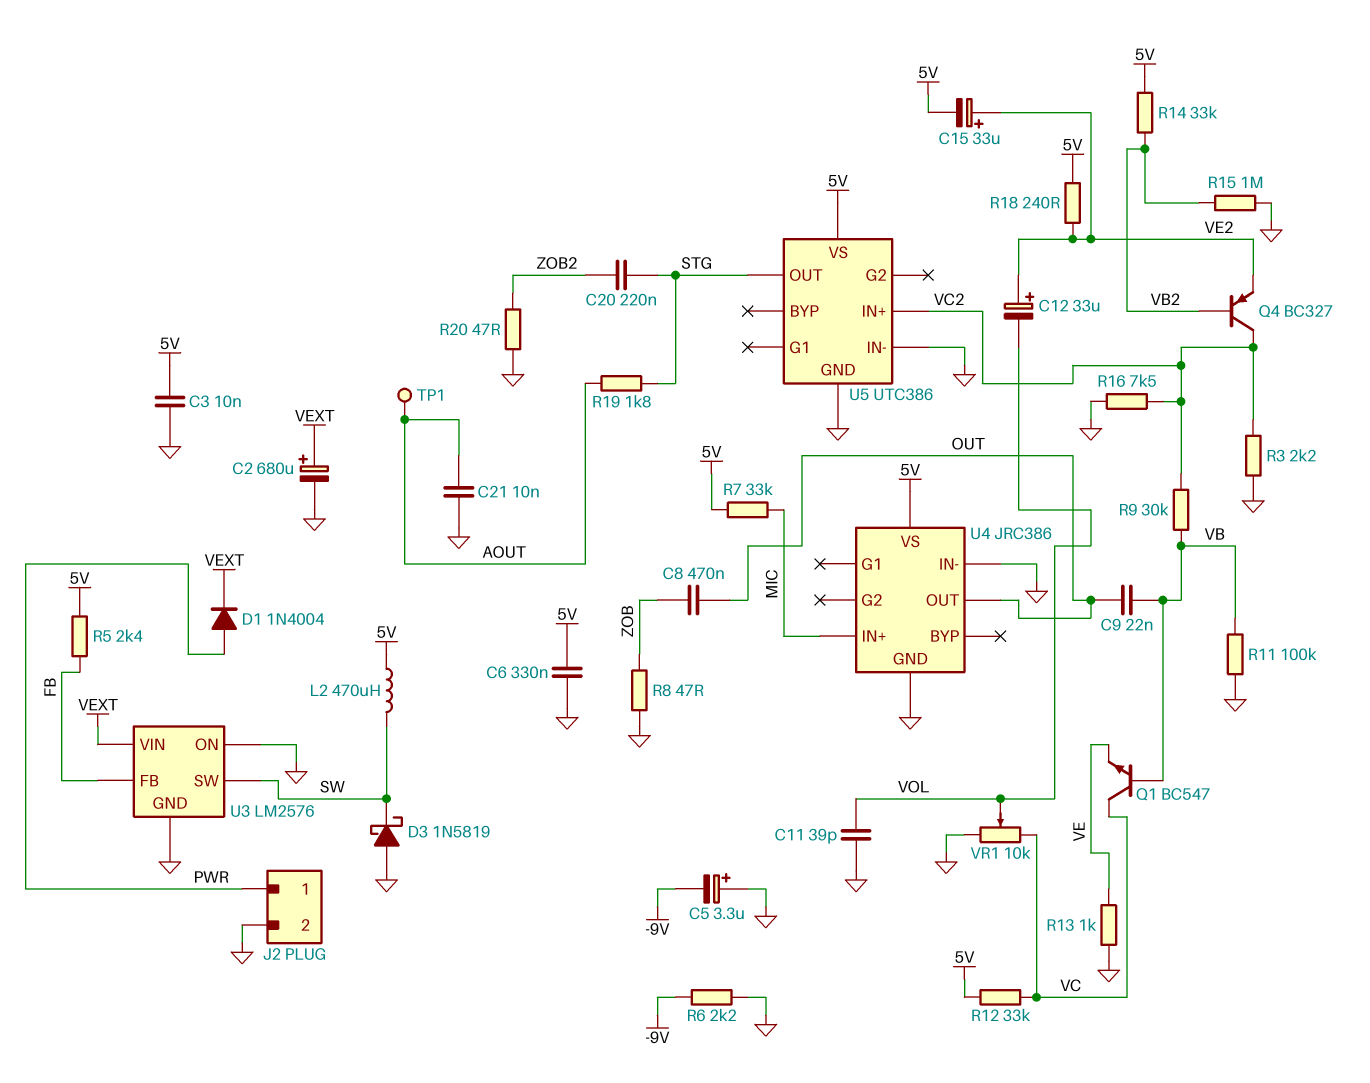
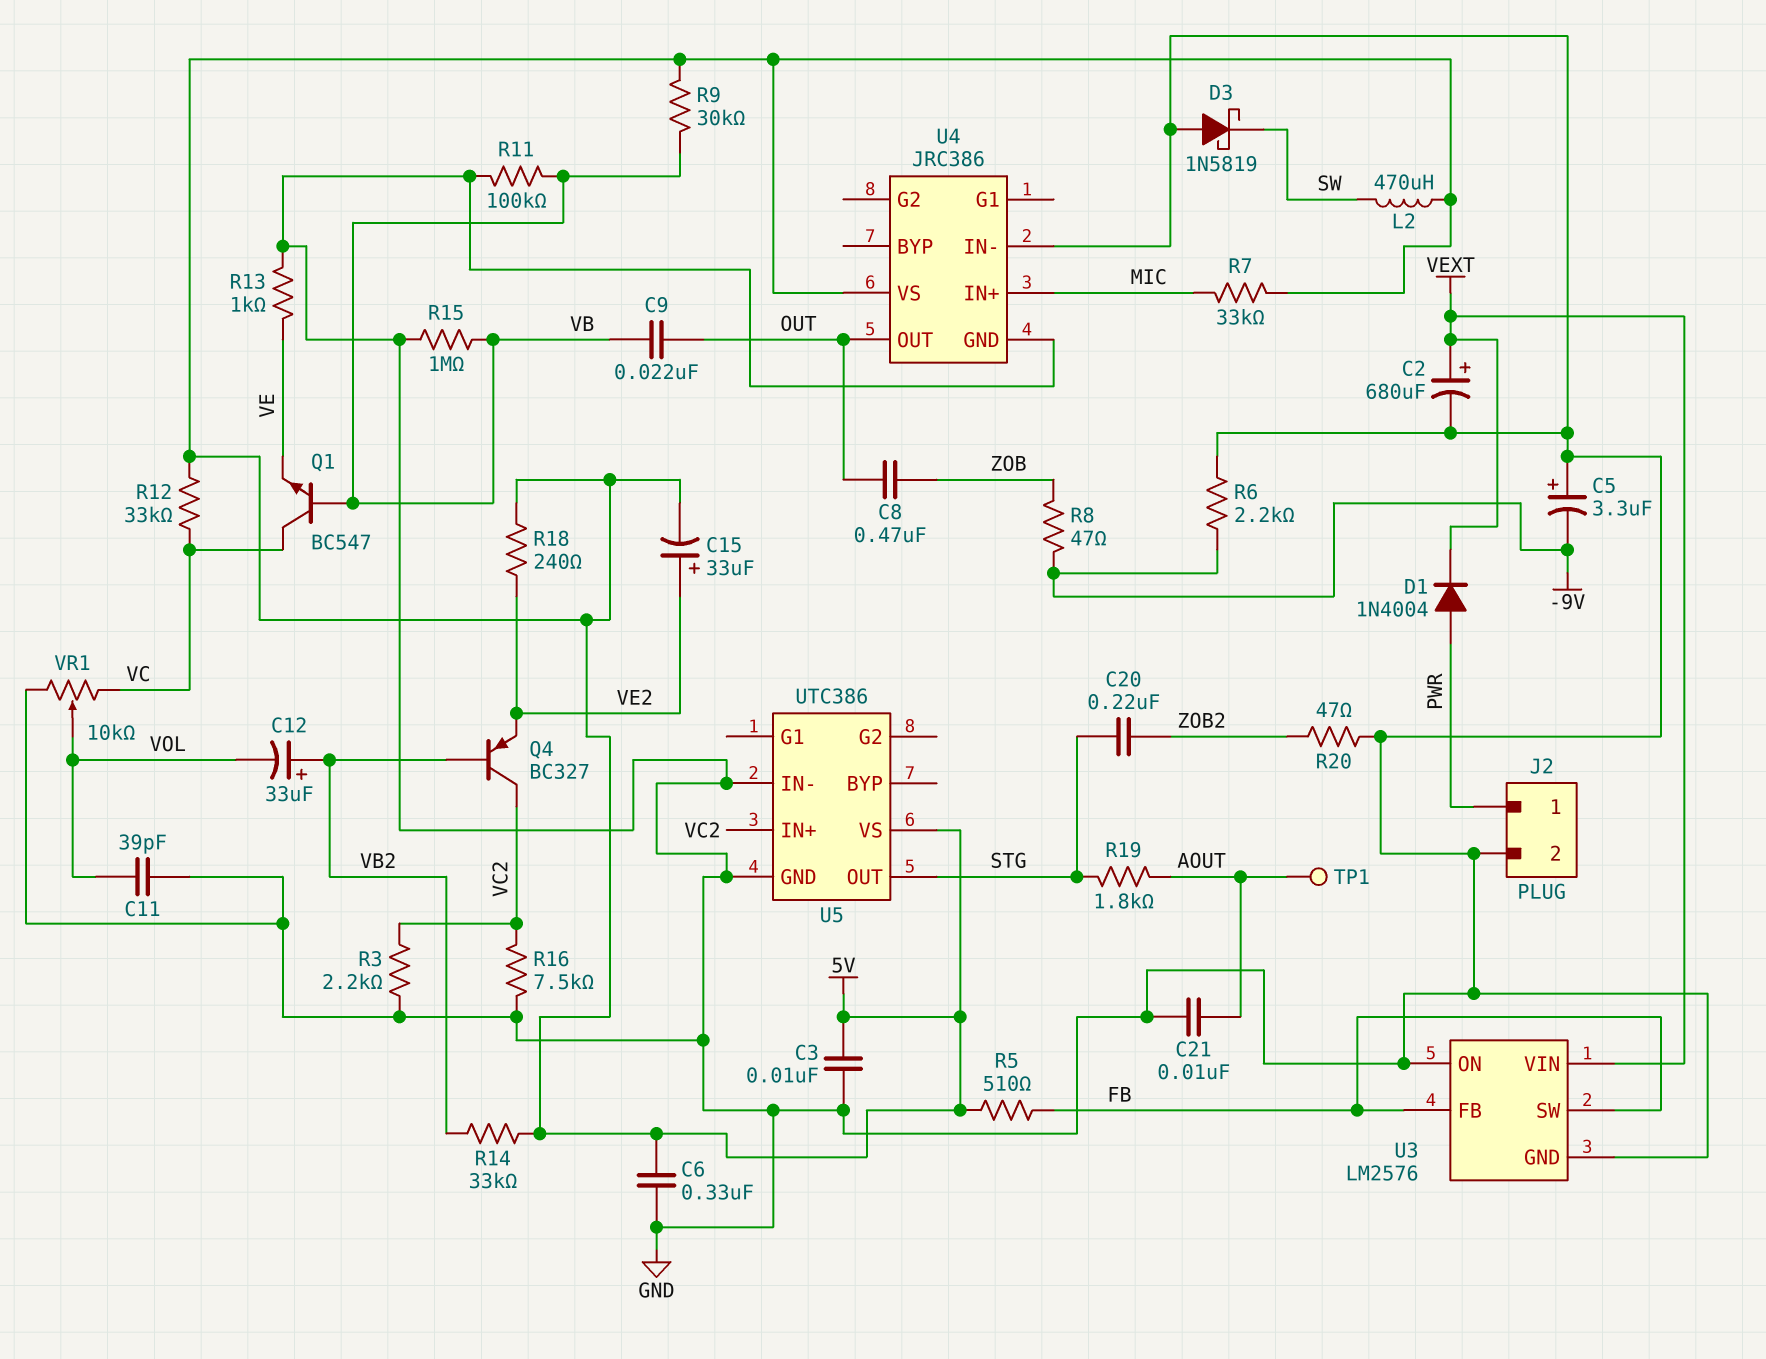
C12: 33uF (plus VE2, minus VOL) -> 33uF (plus VB2, minus VOL)
R5: 2.4k (5V, FB) -> 510 (5V, FB)
R8: 47 (GND, ZOB) -> 47 (-9V, ZOB)
R9: 30k (VB, VC2) -> 30k (5V, VB)
R15: 1M (GND, VB2) -> 1M (GND, VB)
U3 pin SW: SW -> FB

